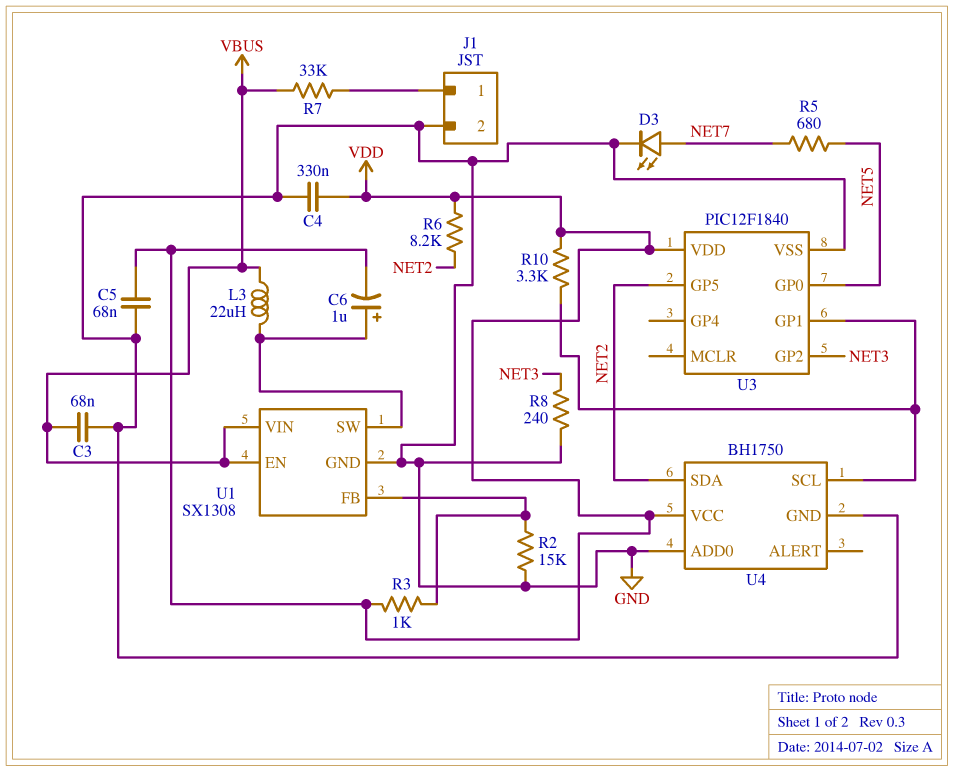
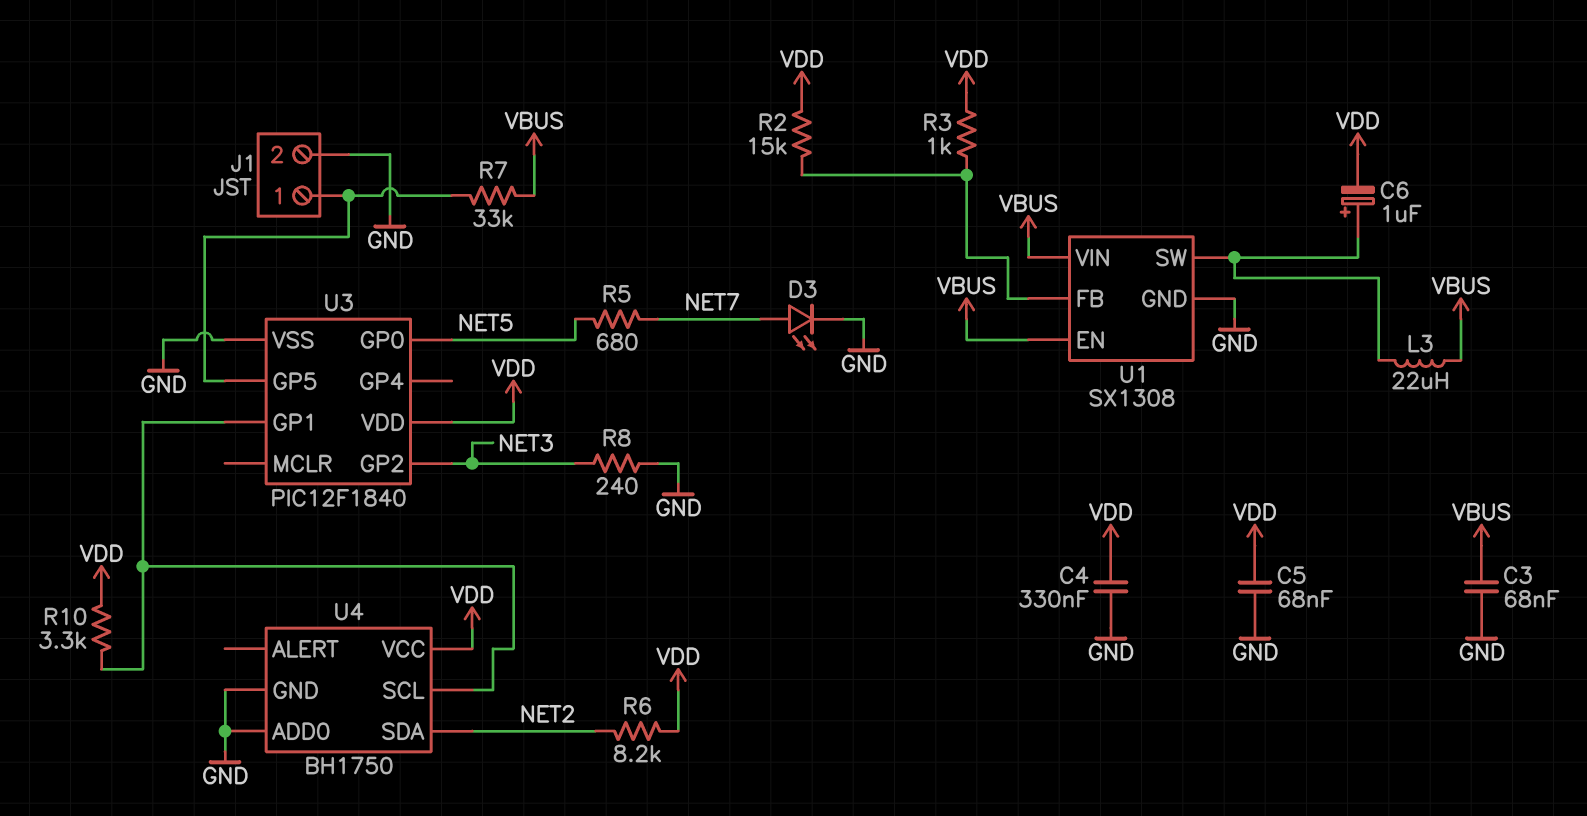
R2: 15k (GND, U1/FB) -> 15k (U1/FB, VDD)
U3 pin GP5: NET2 -> J1/1

